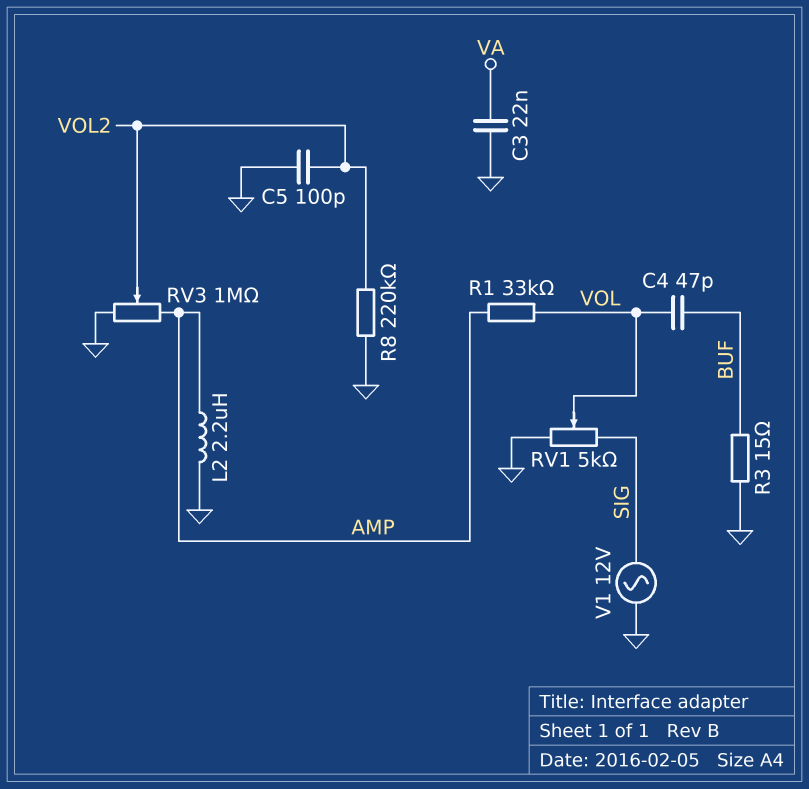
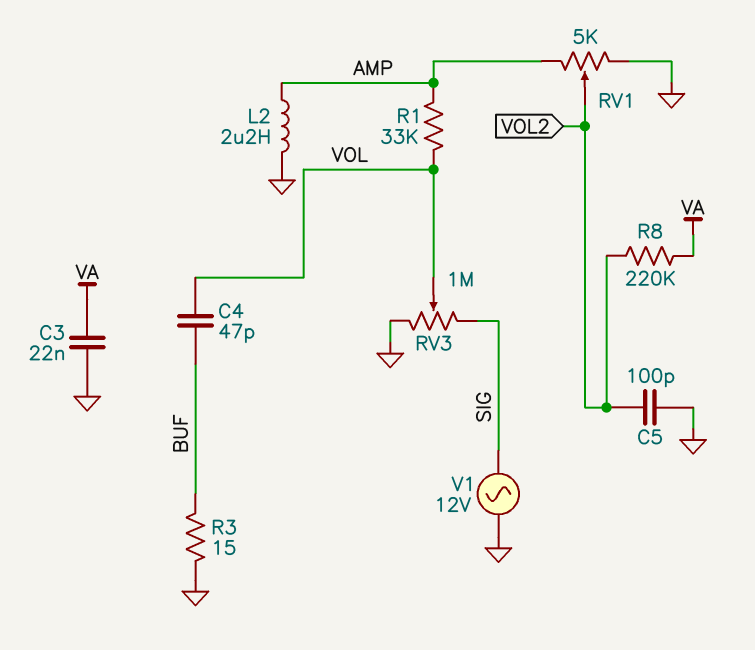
R8: 220k (GND, VOL2) -> 220k (VA, VOL2)
RV1: 5k (GND, SIG, wiper VOL) -> 5k (AMP, GND, wiper VOL2)
RV3: 1M (AMP, GND, wiper VOL2) -> 1M (GND, SIG, wiper VOL)

